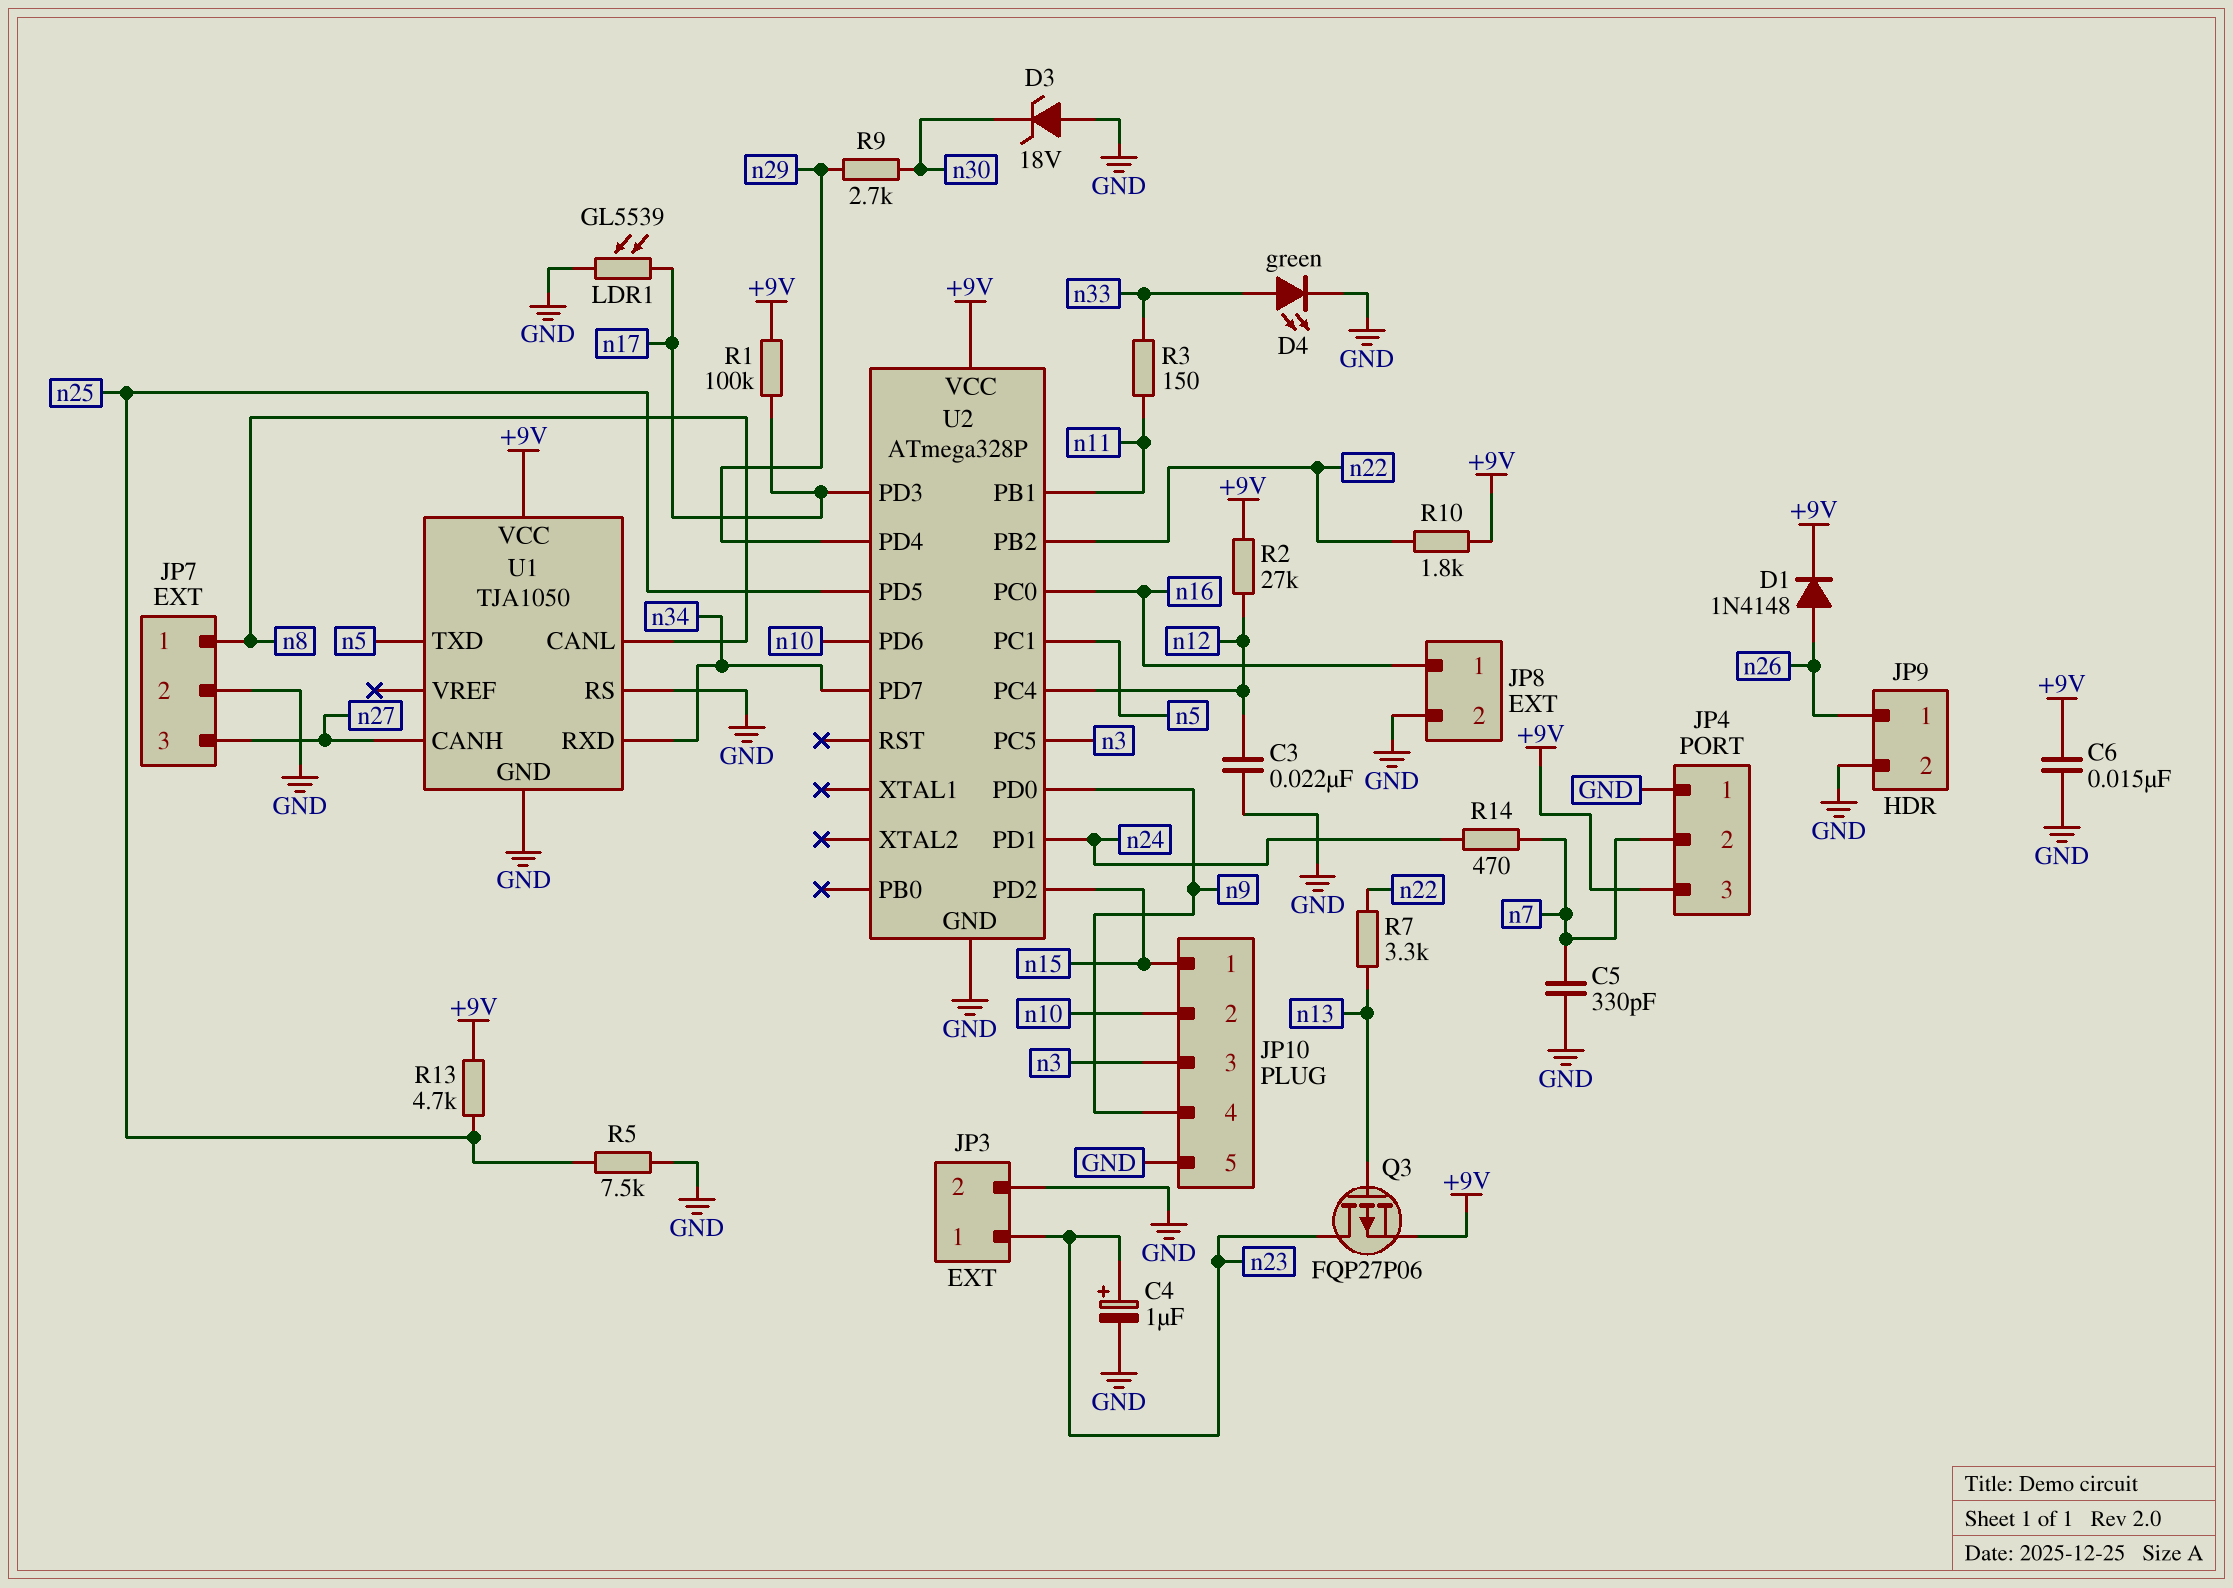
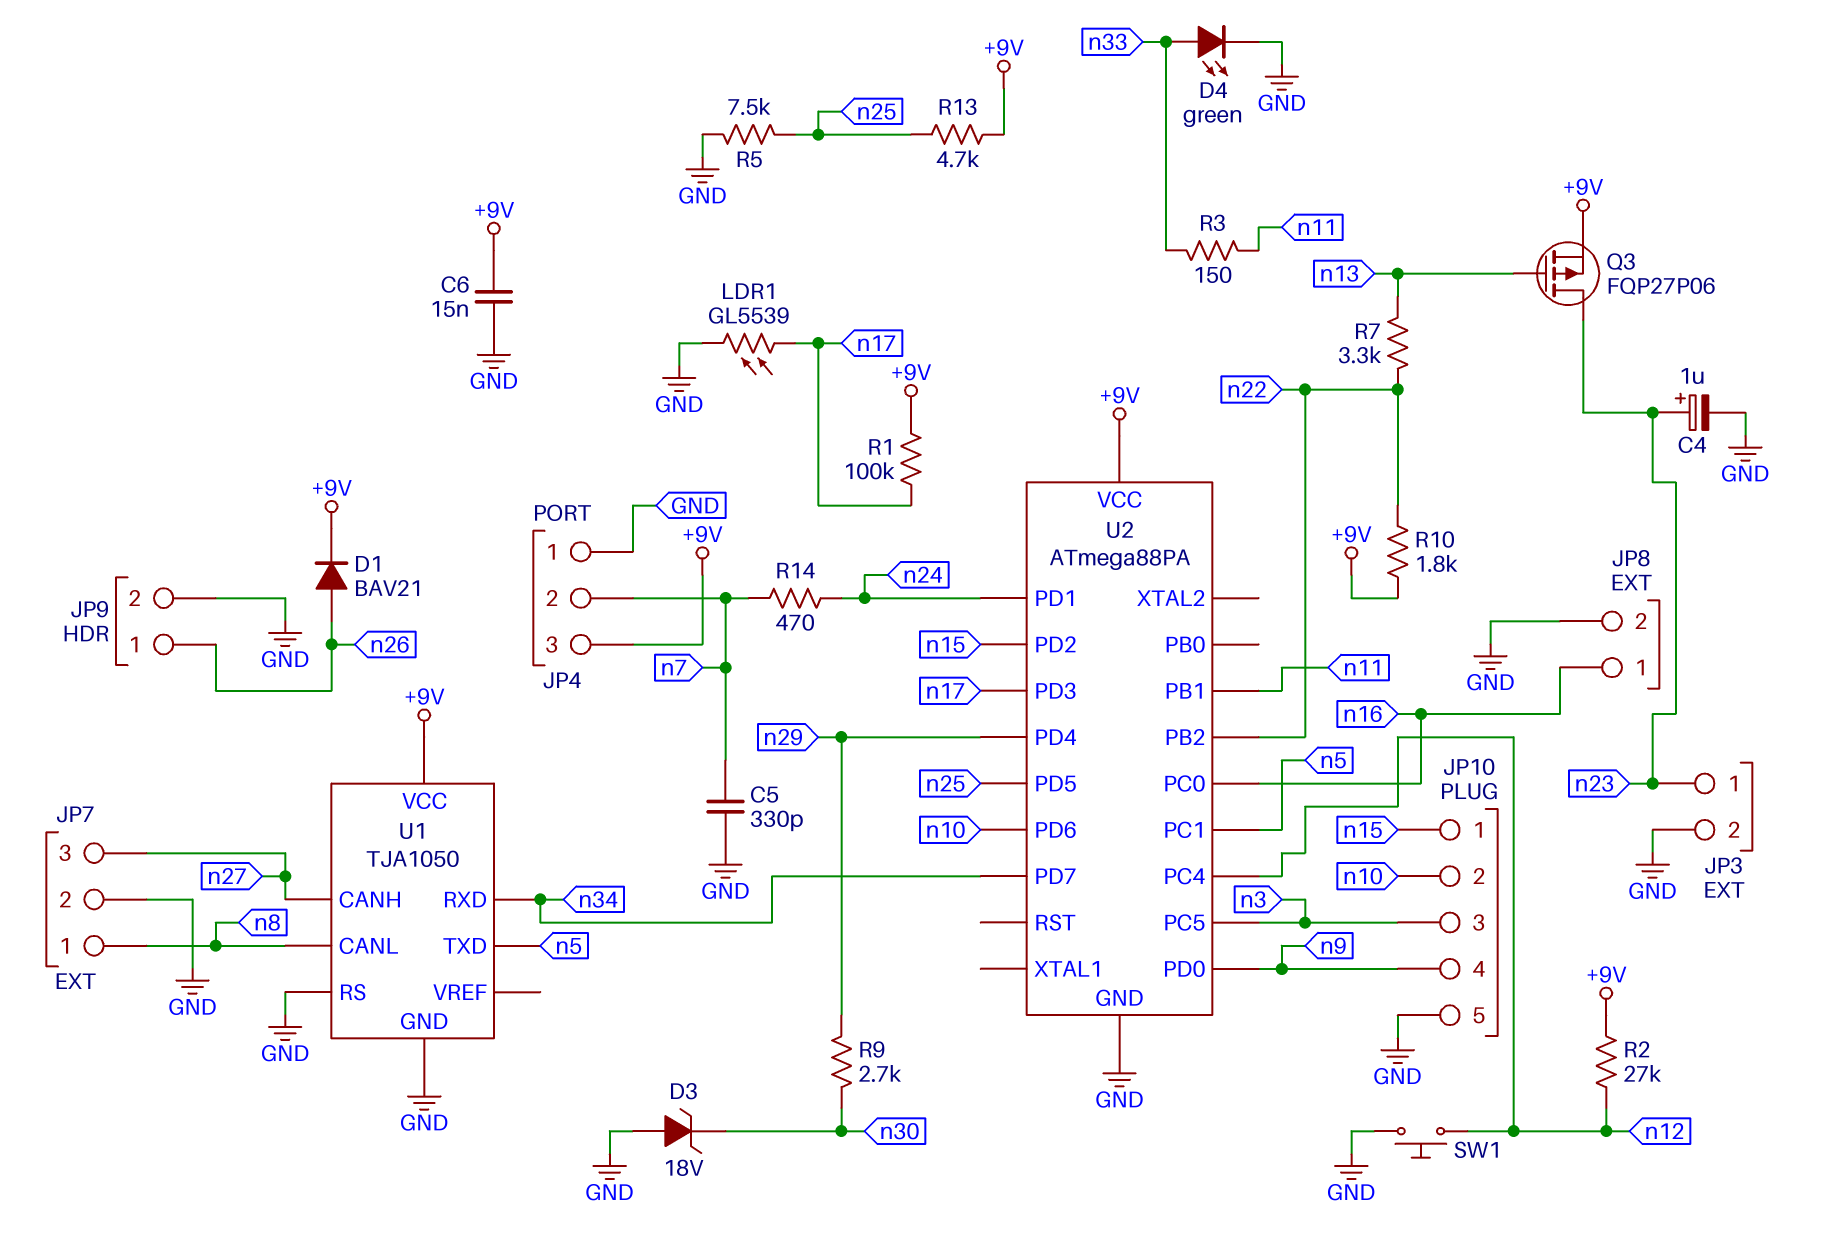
C3: 22nF (GND, n12) -> none
D1: diode 1N4148 (A n26, K +9V) -> diode BAV21 (A n26, K +9V)
SW1: none -> button (GND, n12)
U2: ATmega328P -> ATmega88PA

